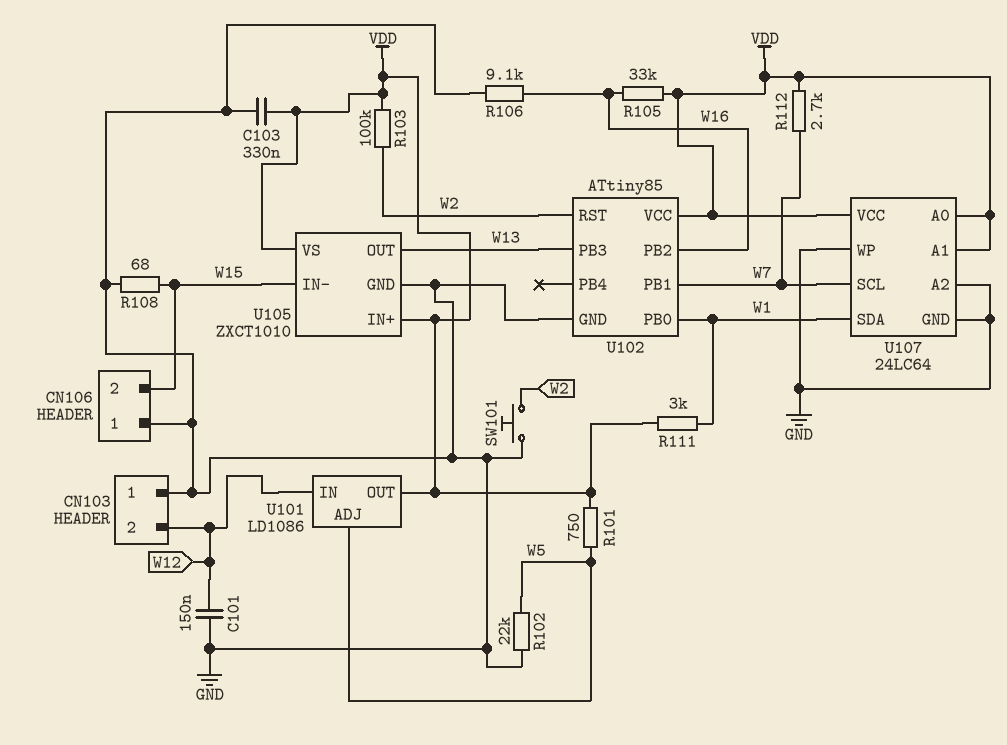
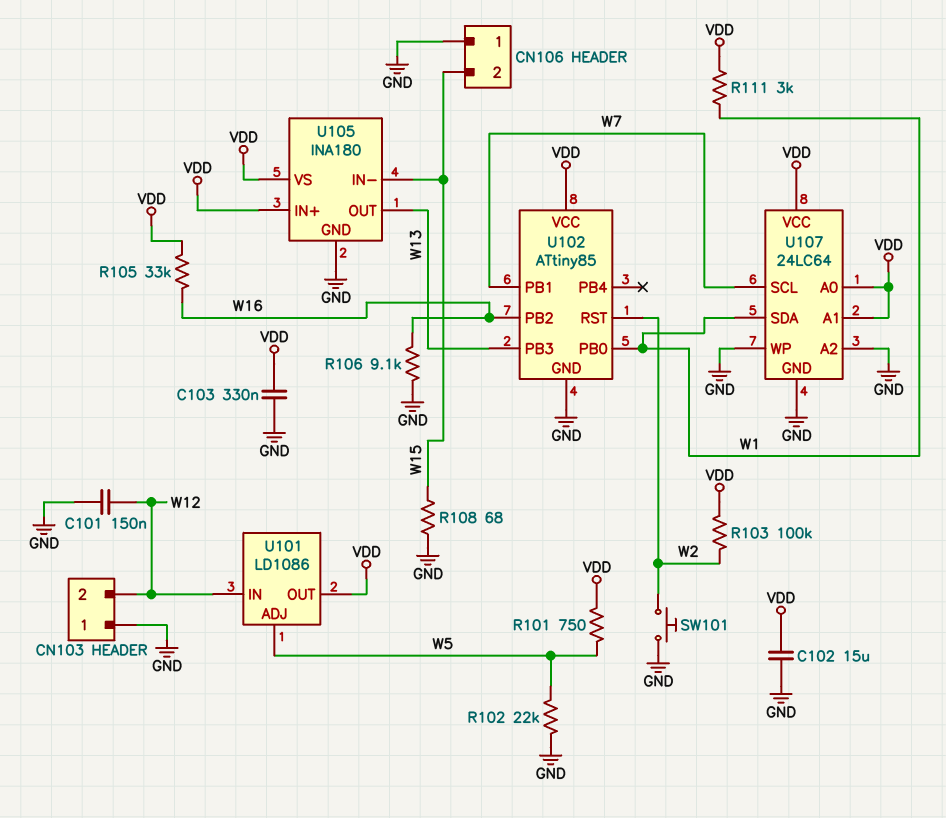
C102: none -> 15uF (GND, VDD)
R112: 2.7k (VDD, W7) -> none
U105: ZXCT1010 -> INA180

